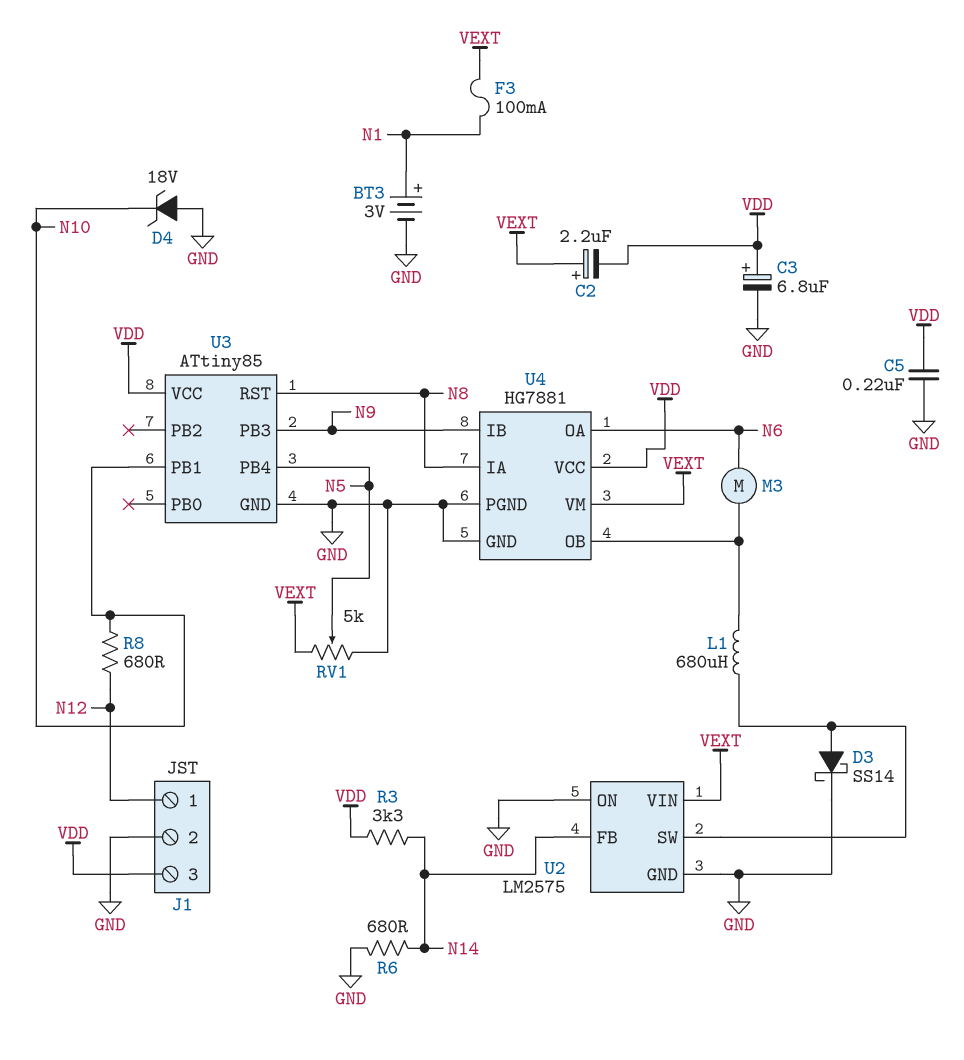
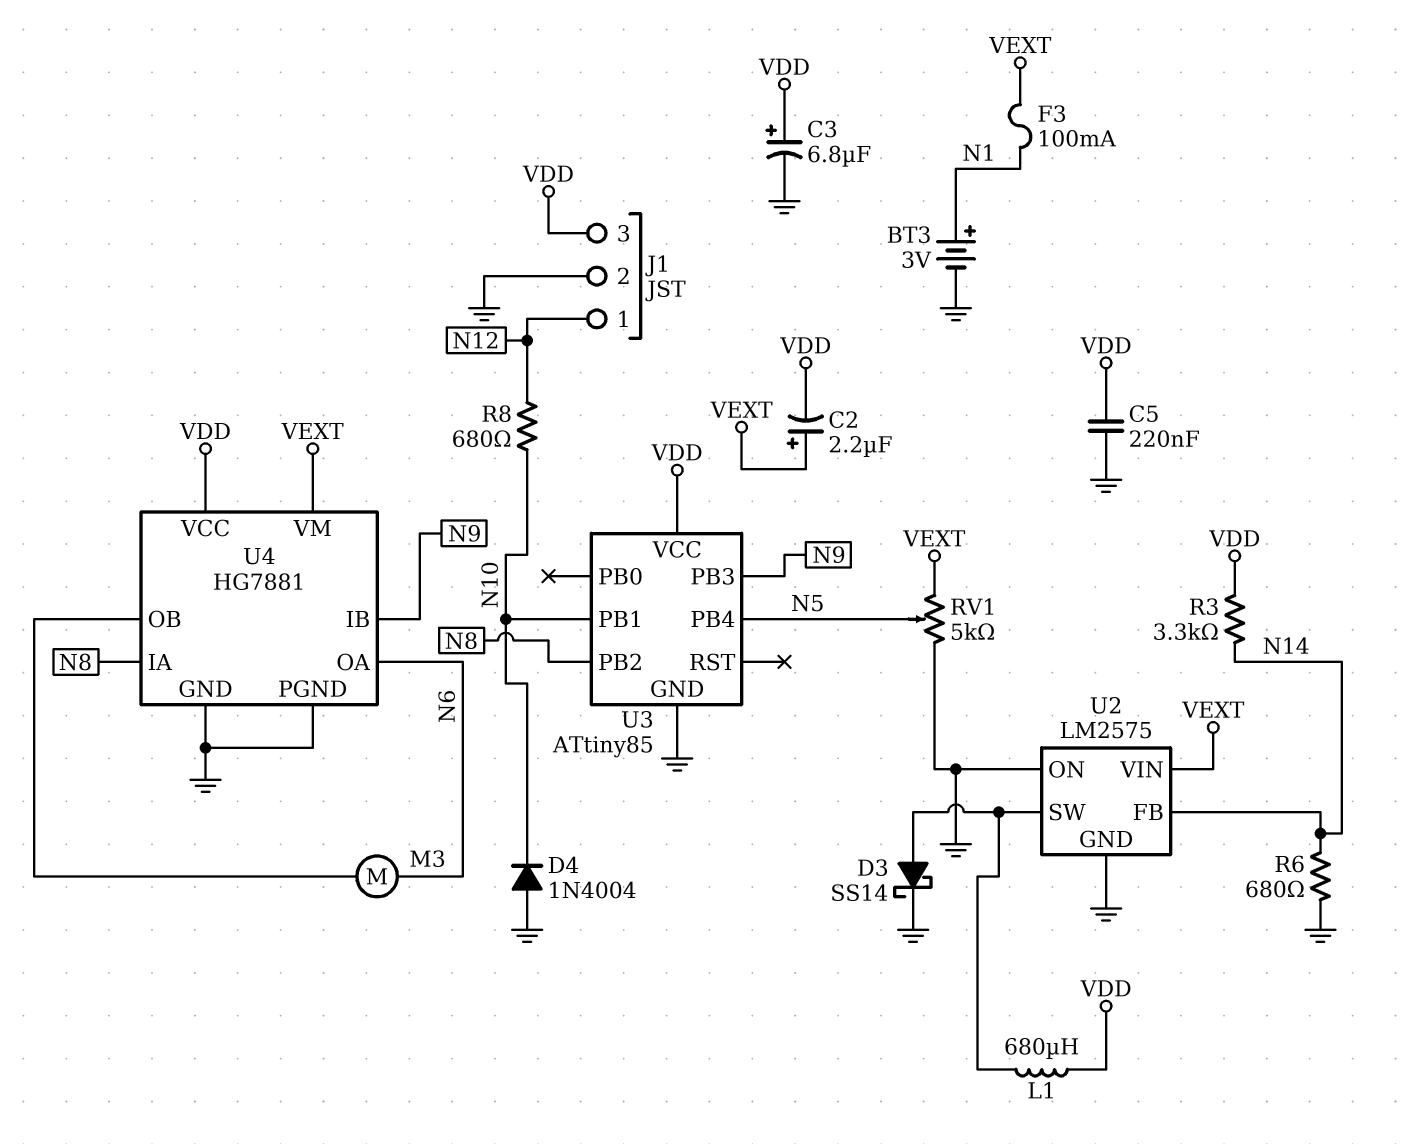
D4: zener 18V (A GND, K N10) -> diode 1N4004 (A GND, K N10)
L1: 680uH (U2/SW, U4/OB) -> 680uH (U2/SW, VDD)
U3 pin PB2: none -> N8
U3 pin RST: N8 -> none

